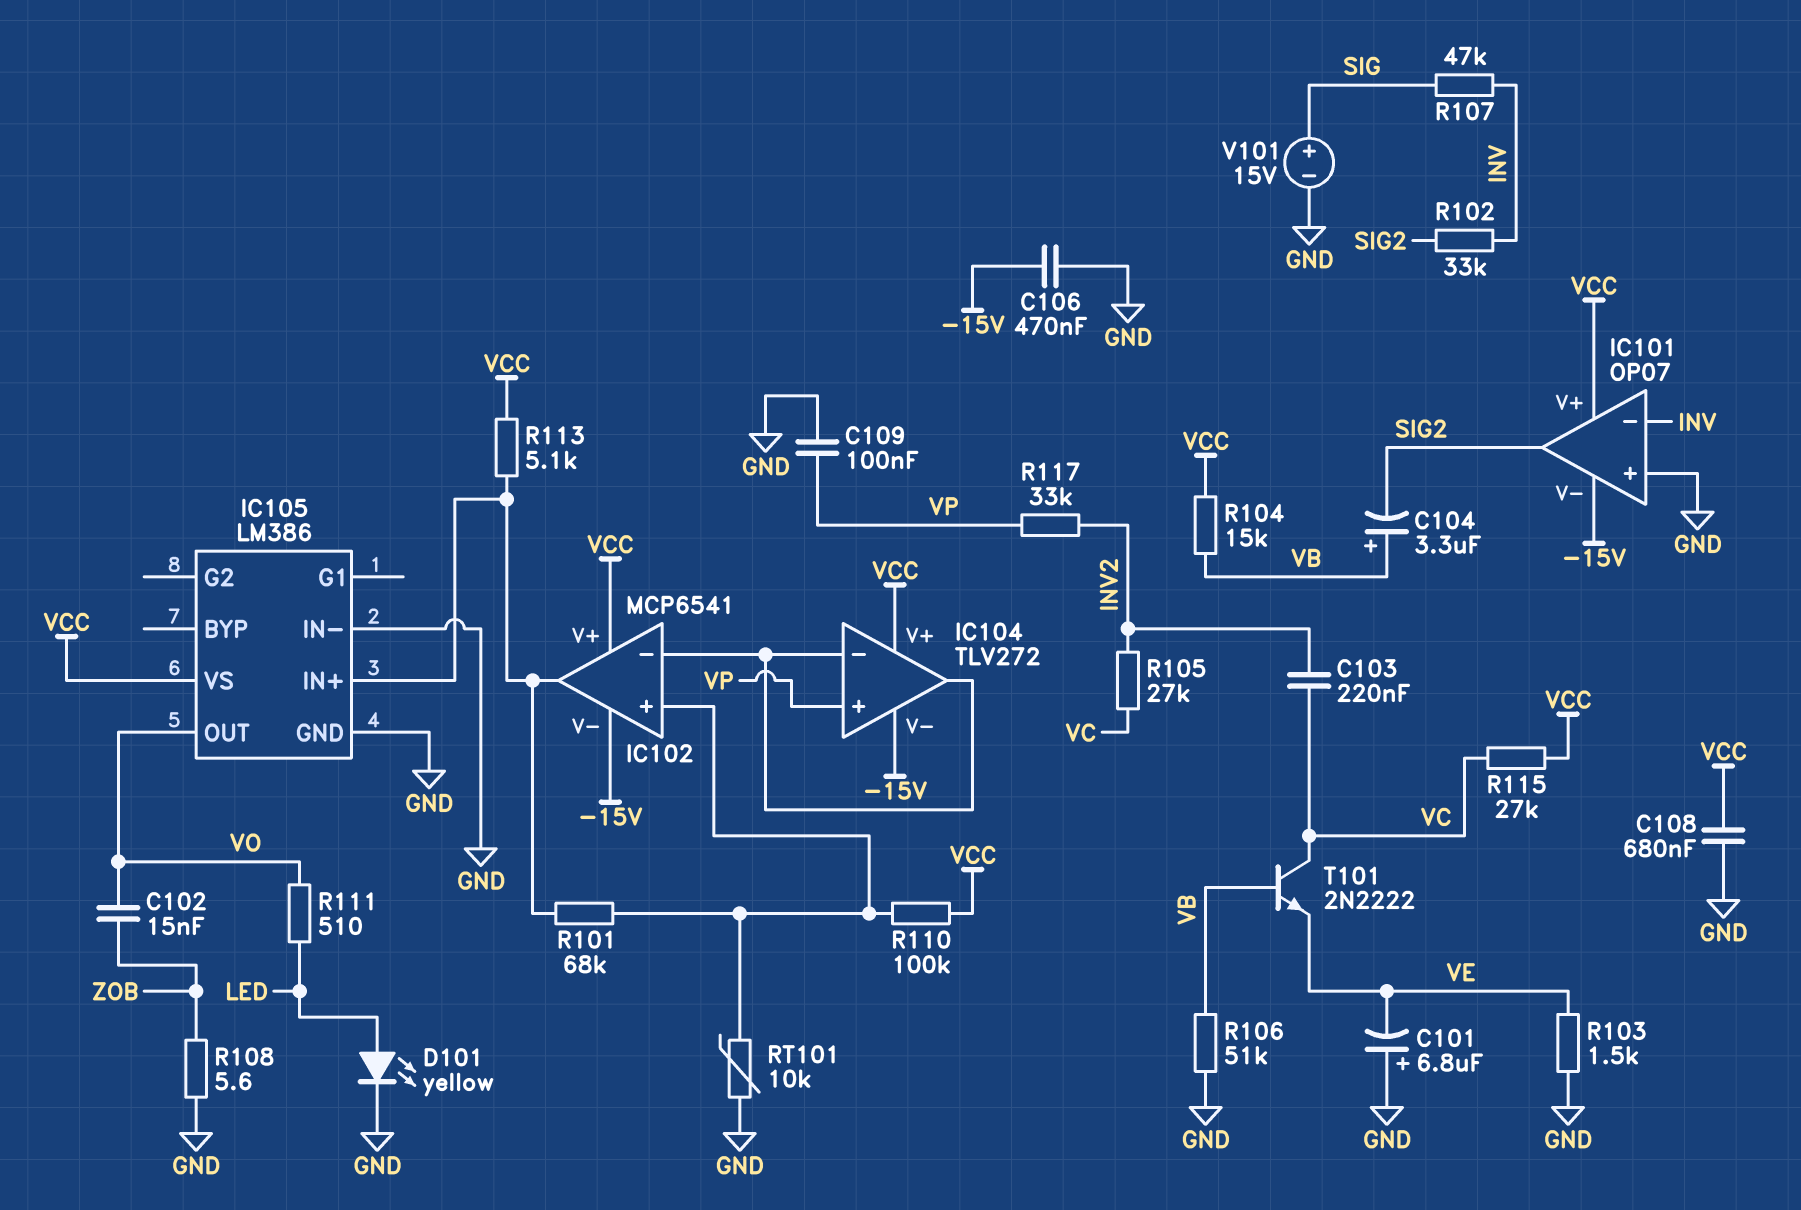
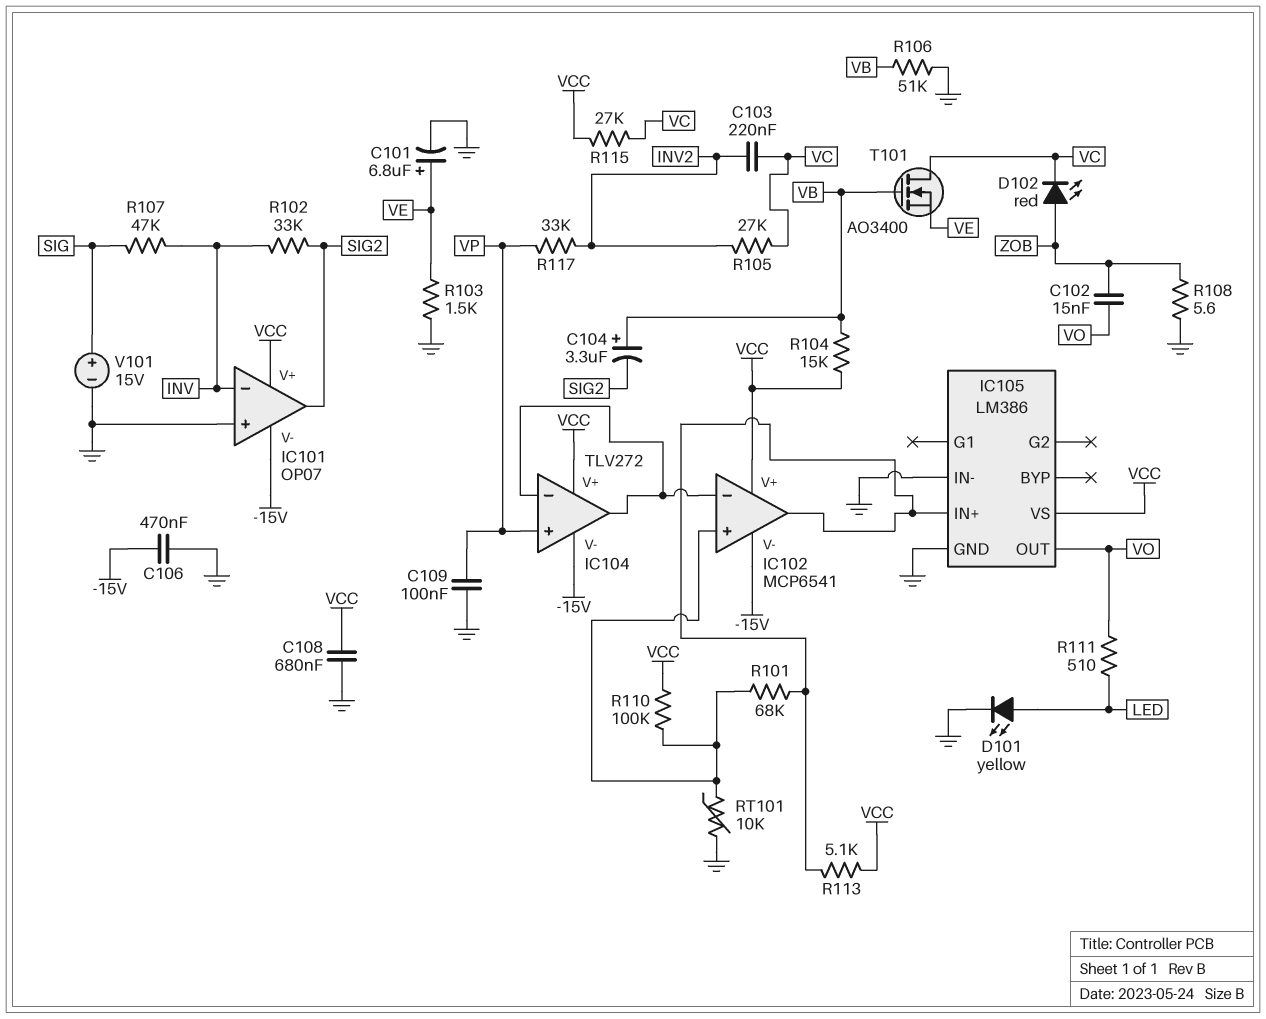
C101: 6.8uF (plus GND, minus VE) -> 6.8uF (plus VE, minus GND)
D102: none -> LED red (A ZOB, K VC)
T101: NPN 2N2222 (B VB, C VC, E VE) -> NMOS AO3400 (G VB, D VC, S VE)

